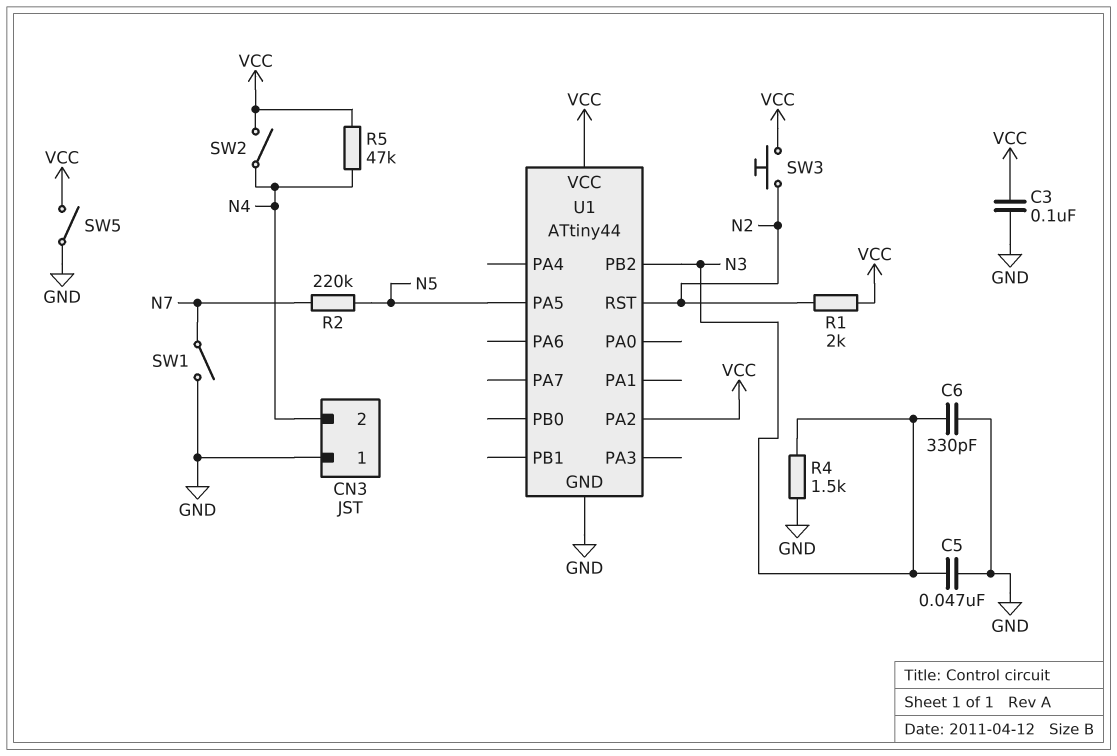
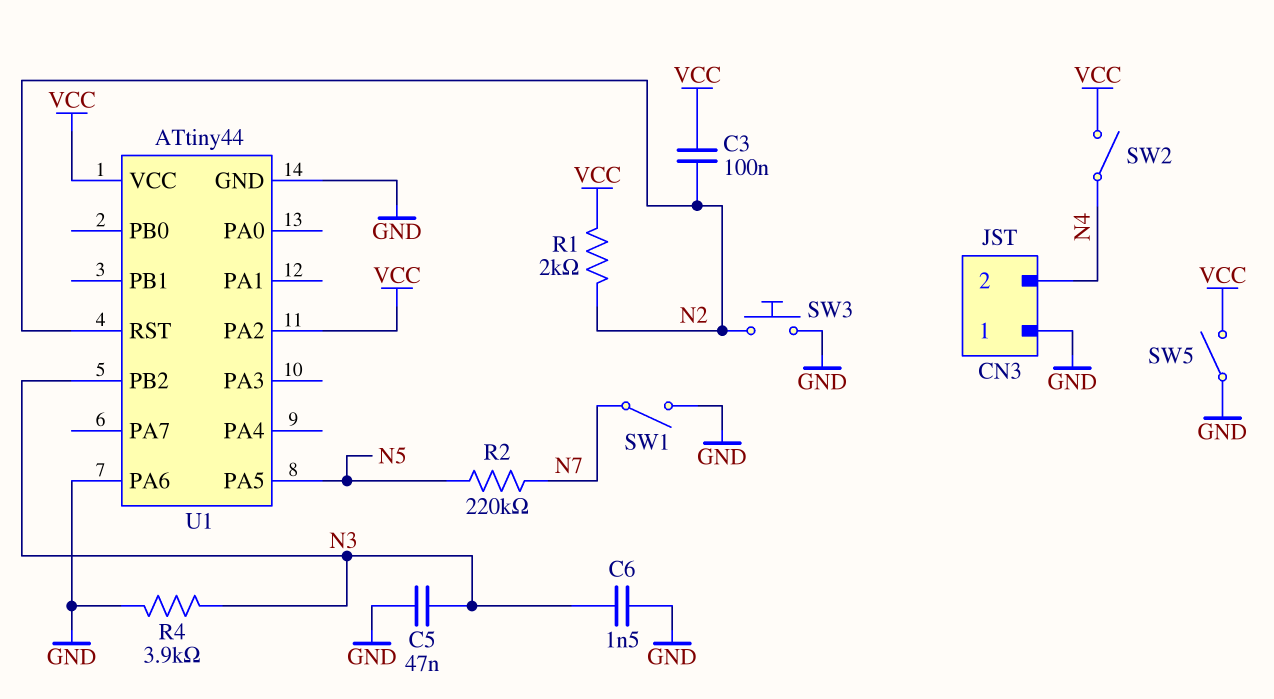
C3: 100nF (GND, VCC) -> 100nF (N2, VCC)
C6: 330pF (GND, N3) -> 1.5nF (GND, N3)
R4: 1.5k (GND, N3) -> 3.9k (GND, N3)
R5: 47k (N4, VCC) -> none
SW3: button (N2, VCC) -> button (GND, N2)
U1 pin PA6: none -> GND

